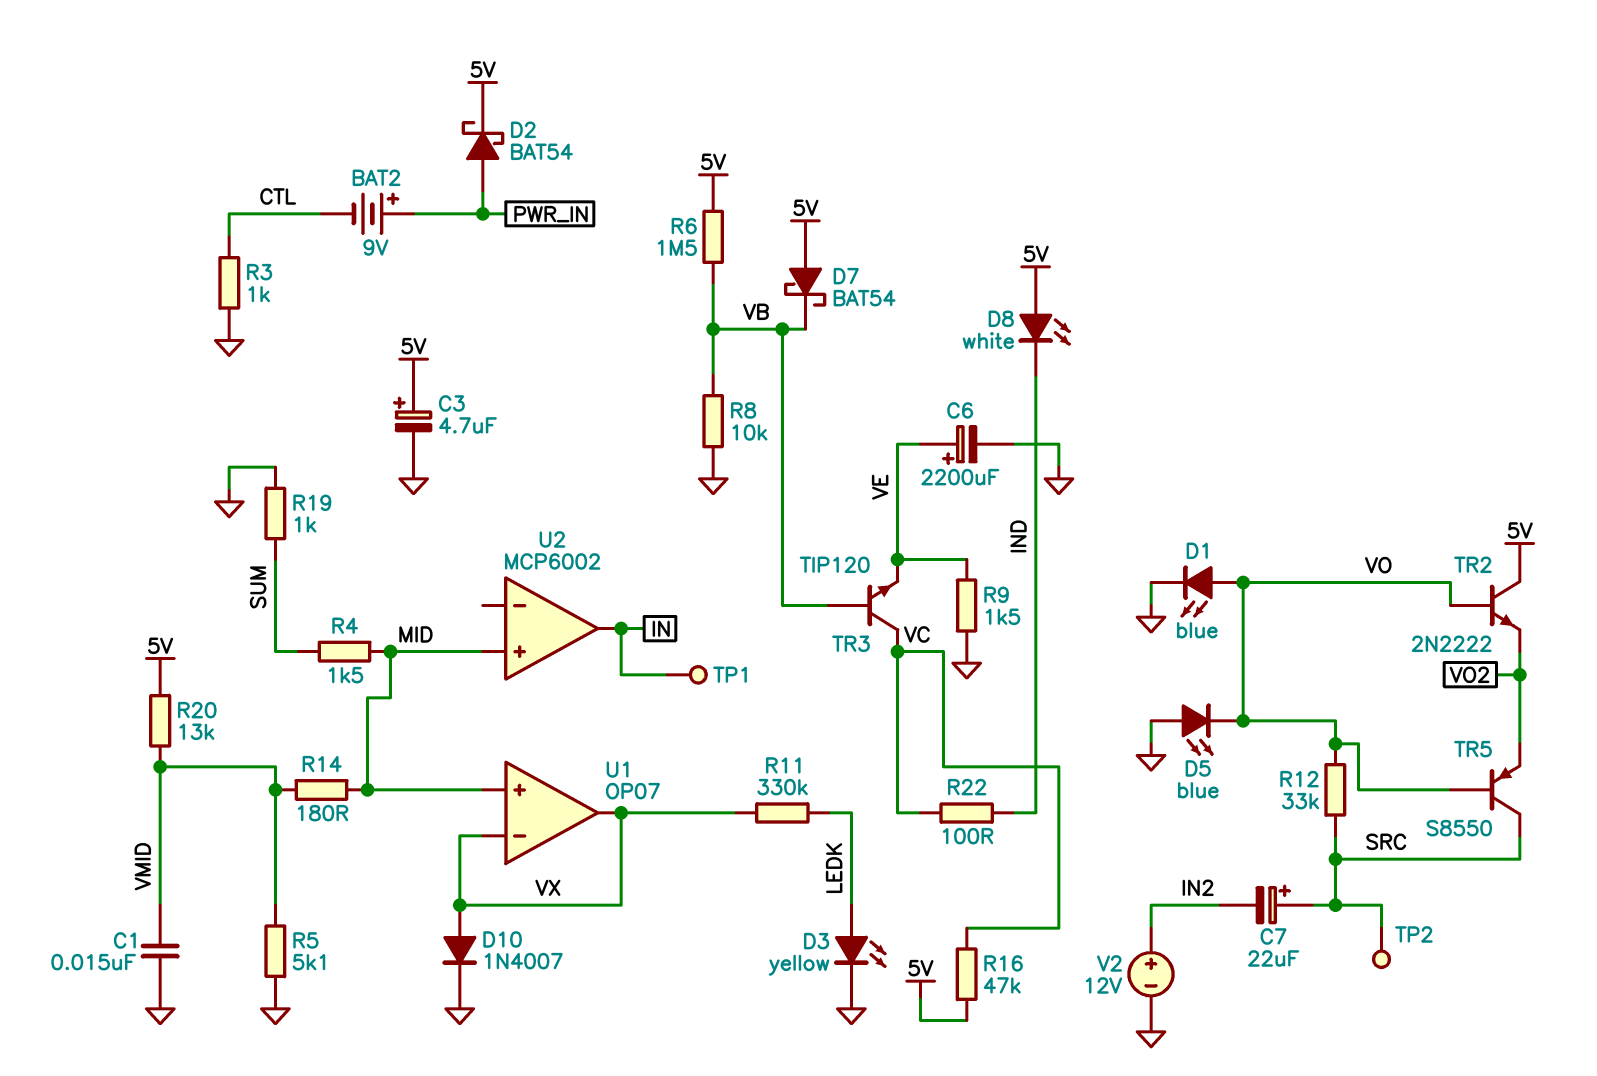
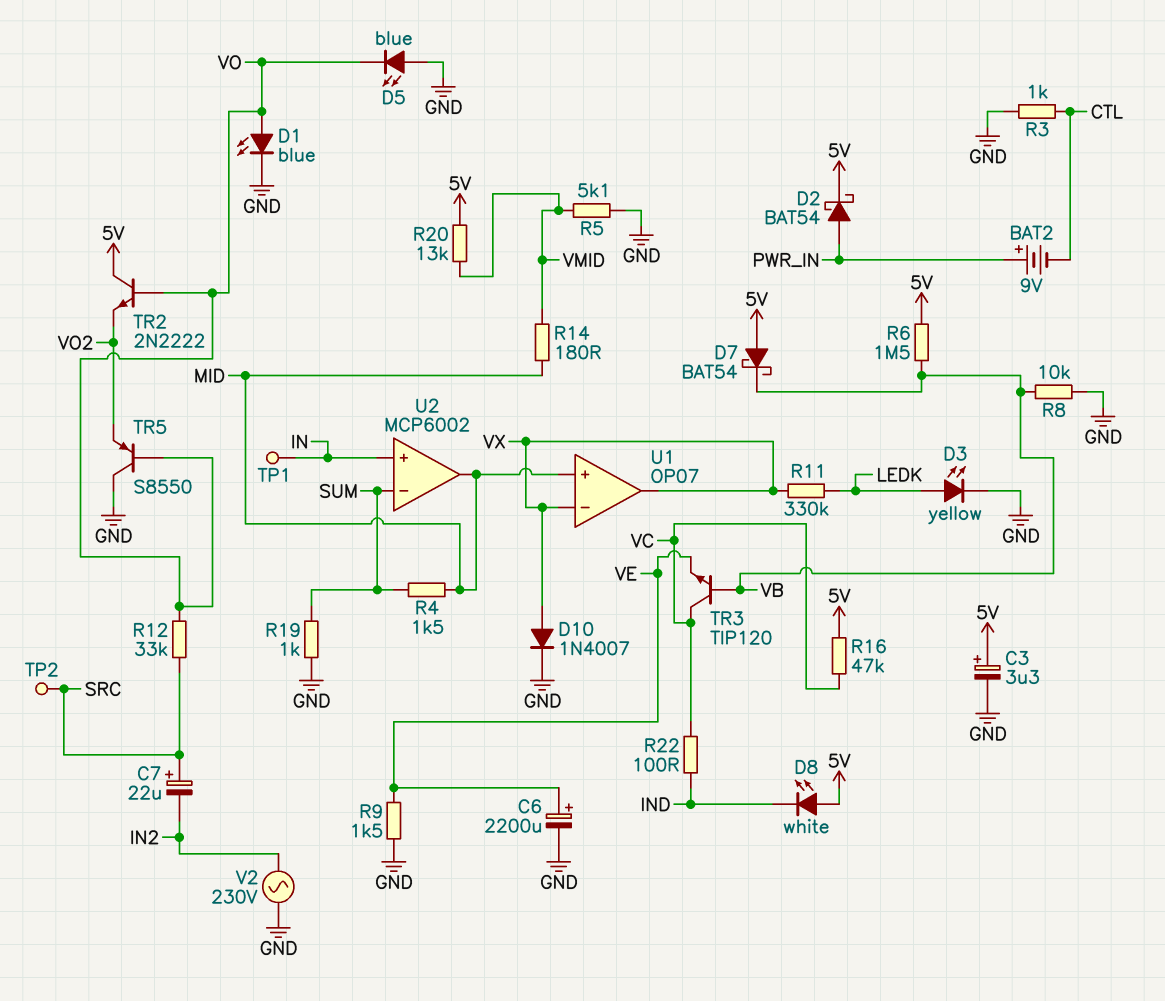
C1: 15nF (GND, VMID) -> none
C3: 4.7uF (plus 5V, minus GND) -> 3.3uF (plus 5V, minus GND)
TR5: PNP S8550 (B VO, C SRC, E VO2) -> PNP S8550 (B VO, C GND, E VO2)
U2 pin in+: MID -> IN
U2 pin in-: none -> SUM
U2 pin out: IN -> MID
V2: 12V (plus IN2, minus GND) -> AC 230V (GND, IN2)

